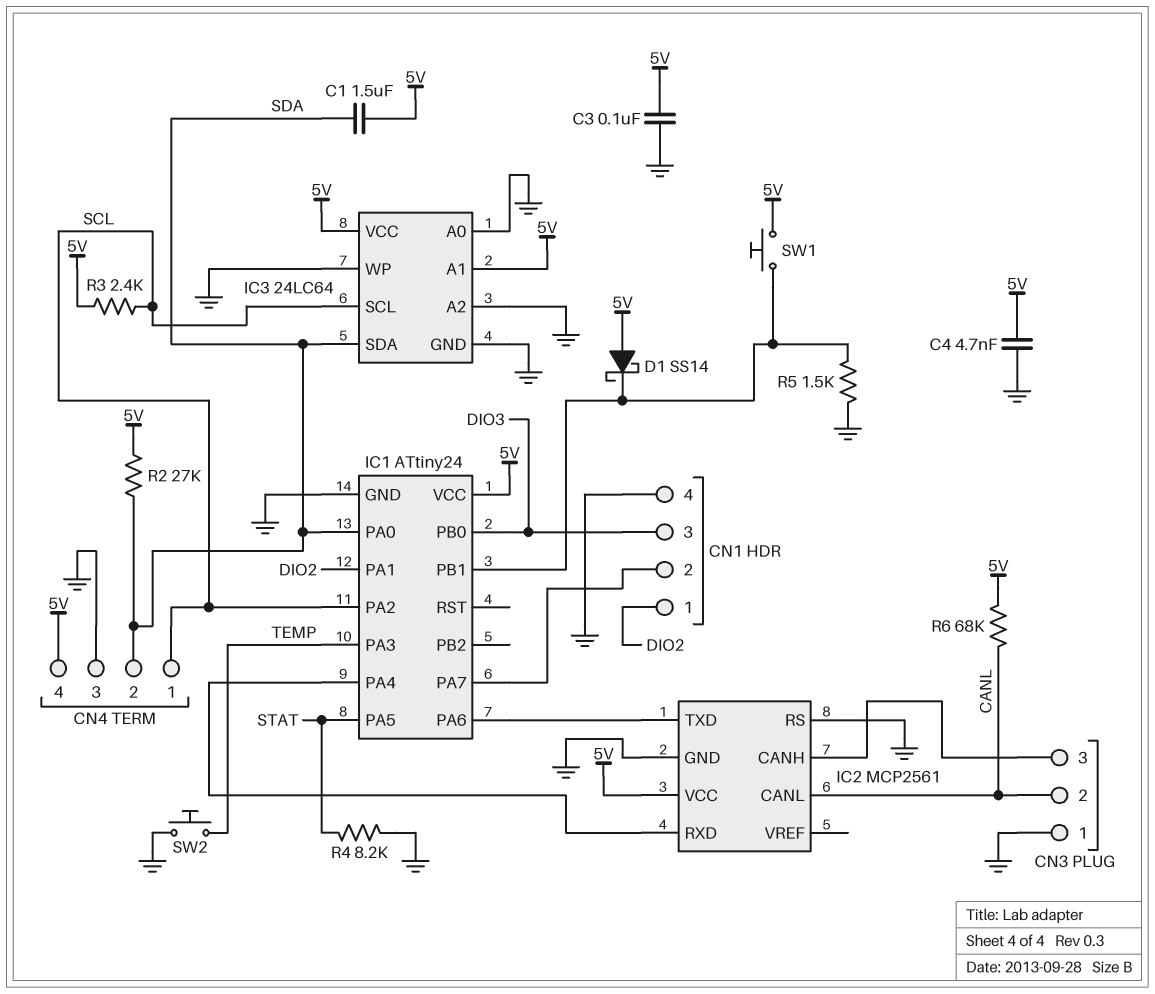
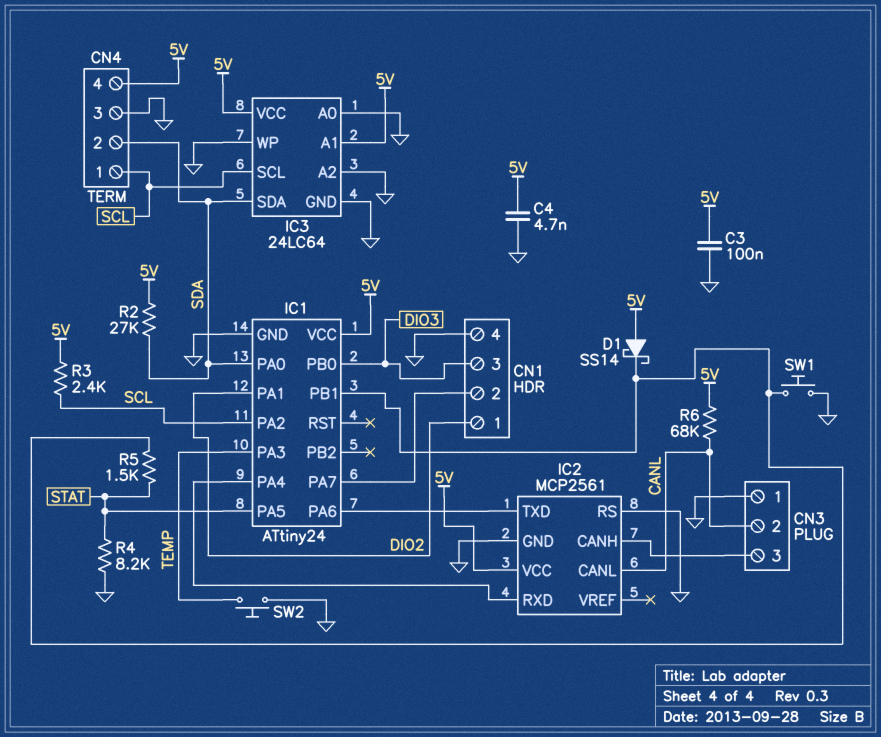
C1: 1.5uF (5V, SDA) -> none
R5: 1.5k (GND, IC1/PB1) -> 1.5k (IC1/PB1, STAT)
SW1: button (5V, IC1/PB1) -> button (GND, IC1/PB1)

